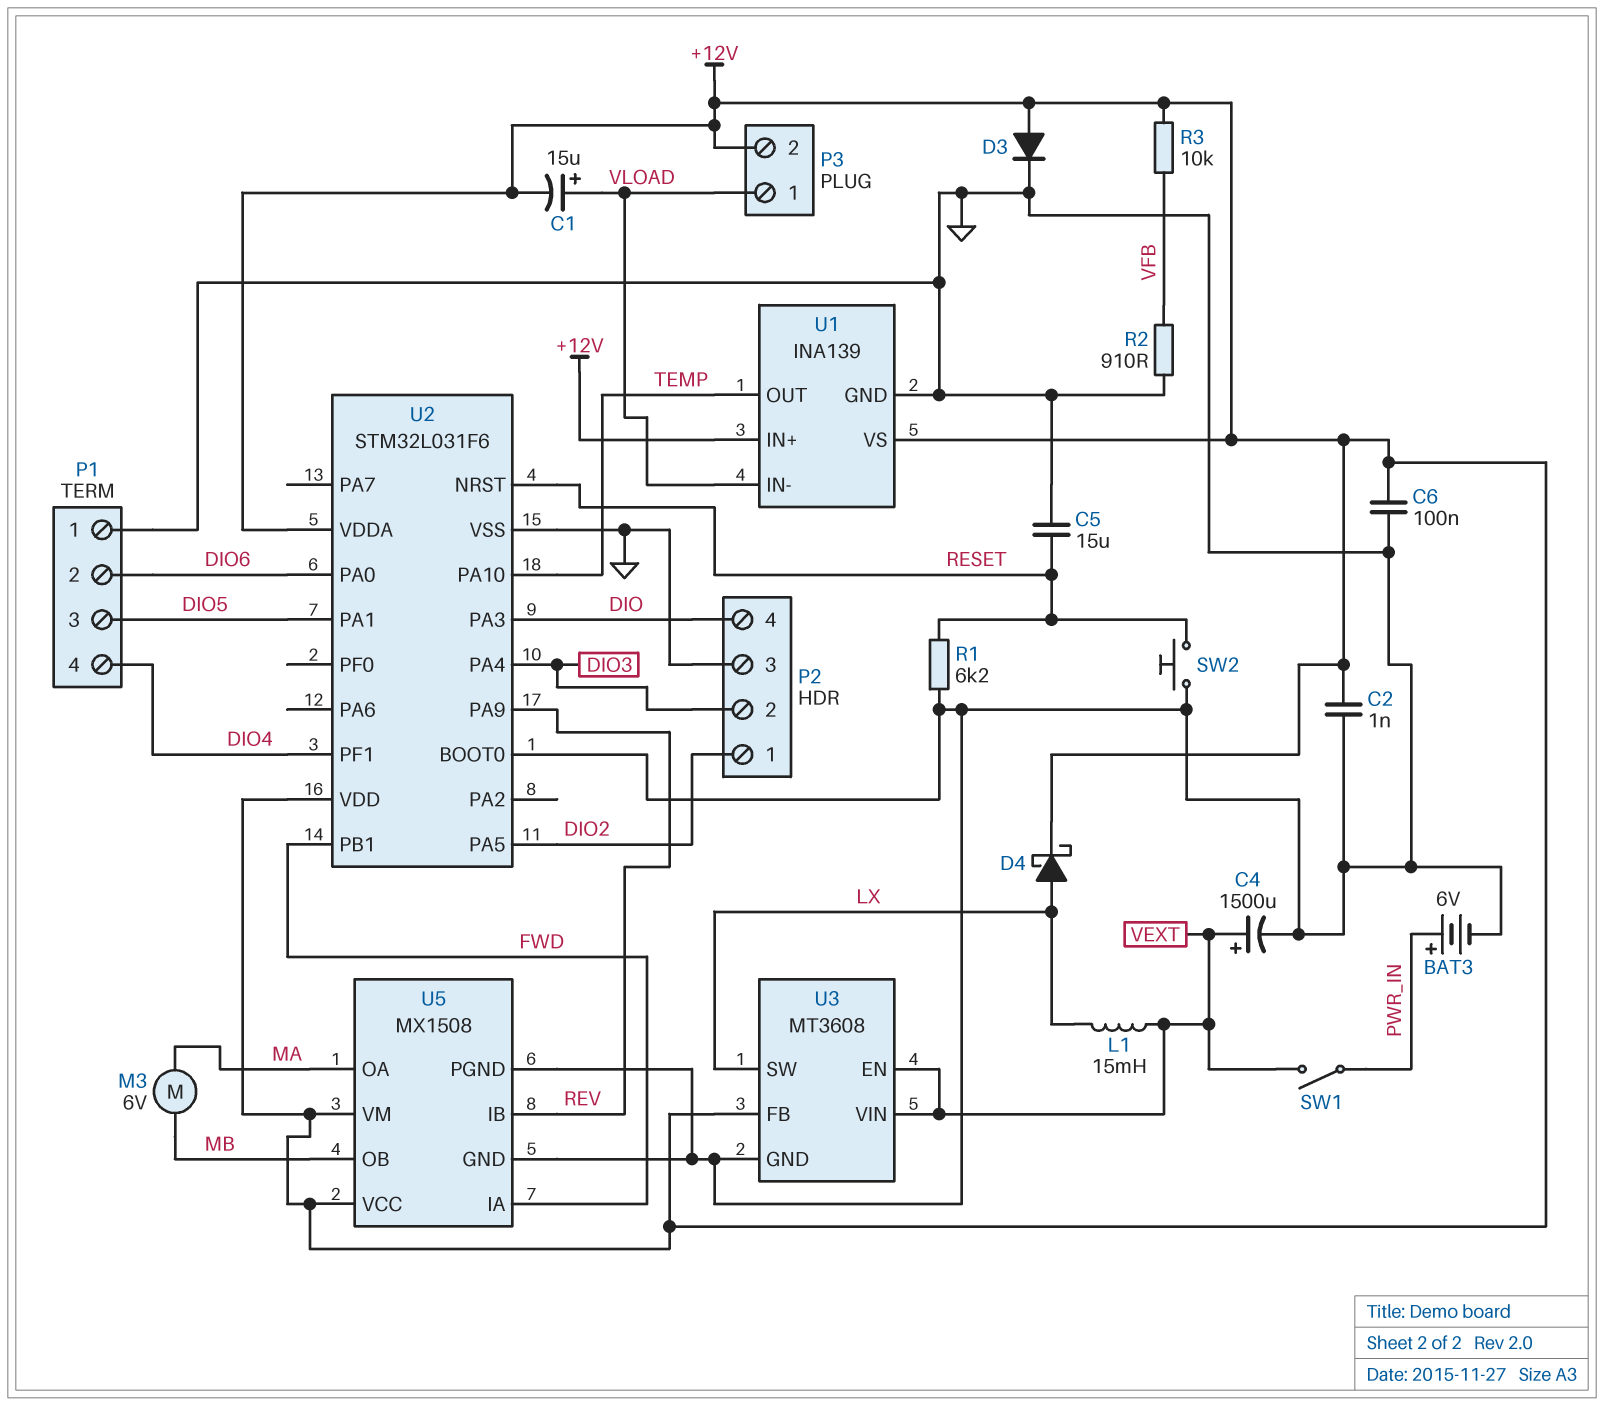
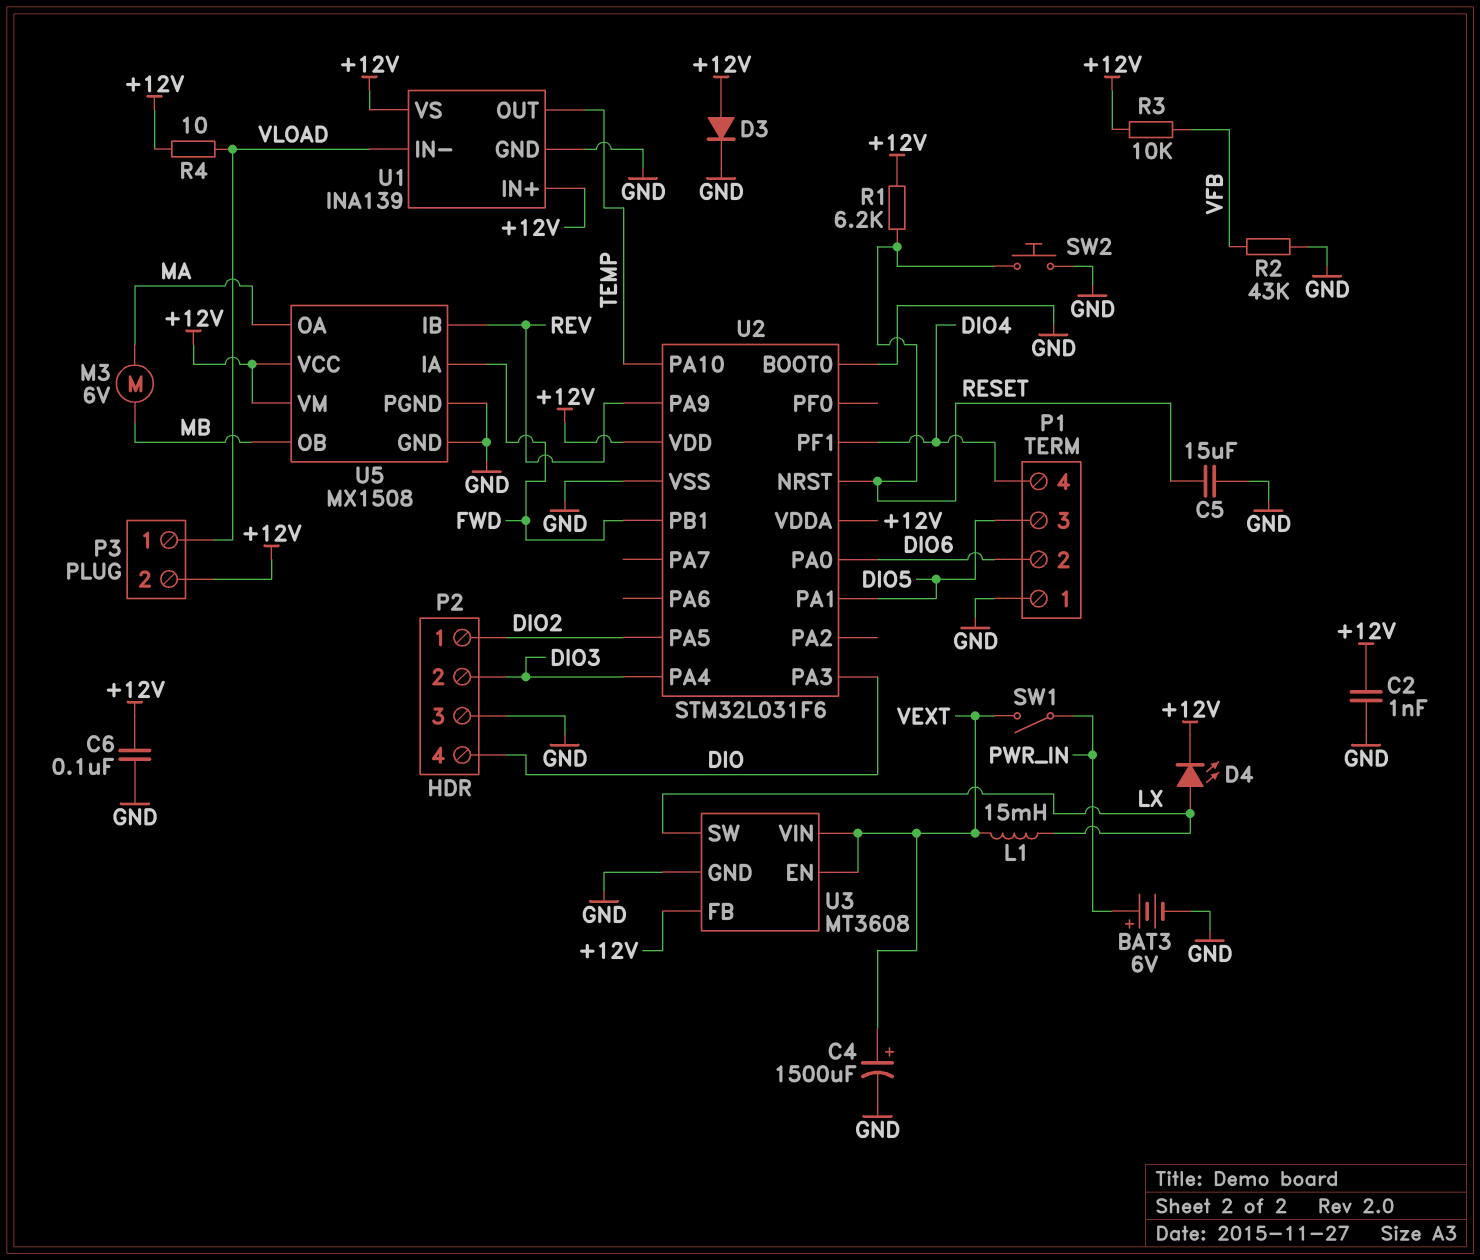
C1: 15uF (plus VLOAD, minus +12V) -> none
D4: schottky (A LX, K +12V) -> LED (A LX, K +12V)
R1: 6.2k (GND, RESET) -> 6.2k (+12V, RESET)
R2: 910 (GND, VFB) -> 43k (GND, VFB)
R4: none -> 10 (+12V, VLOAD)

